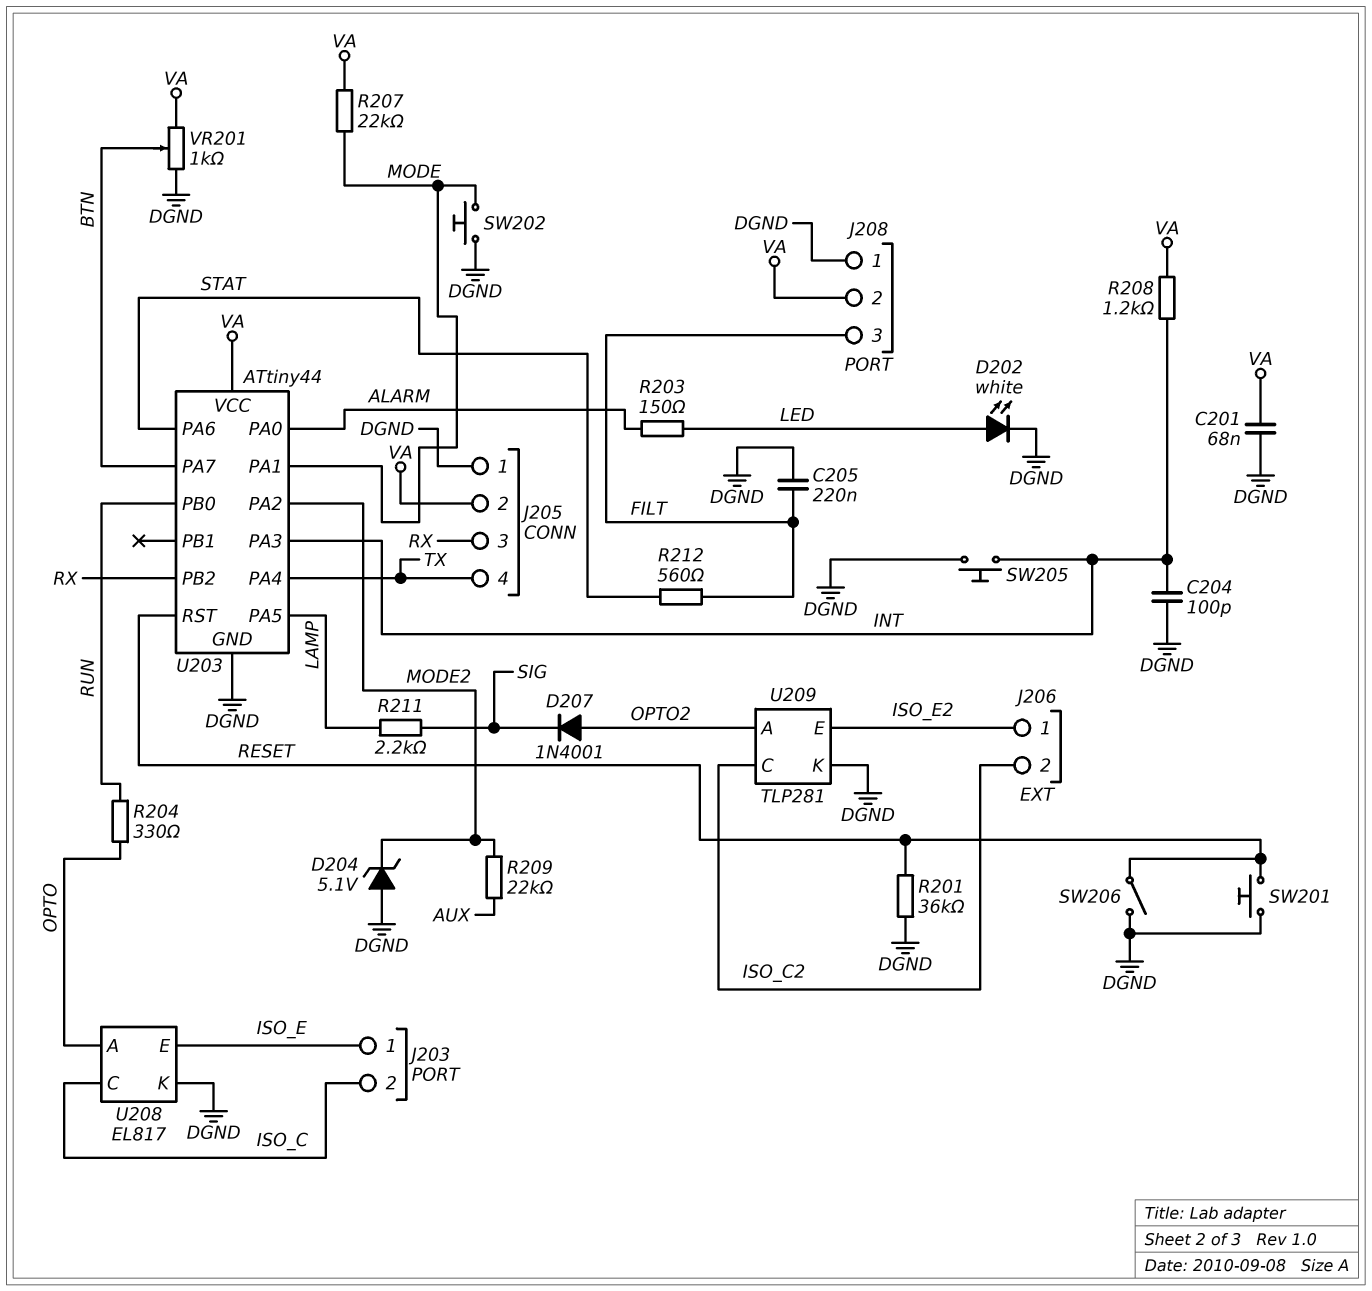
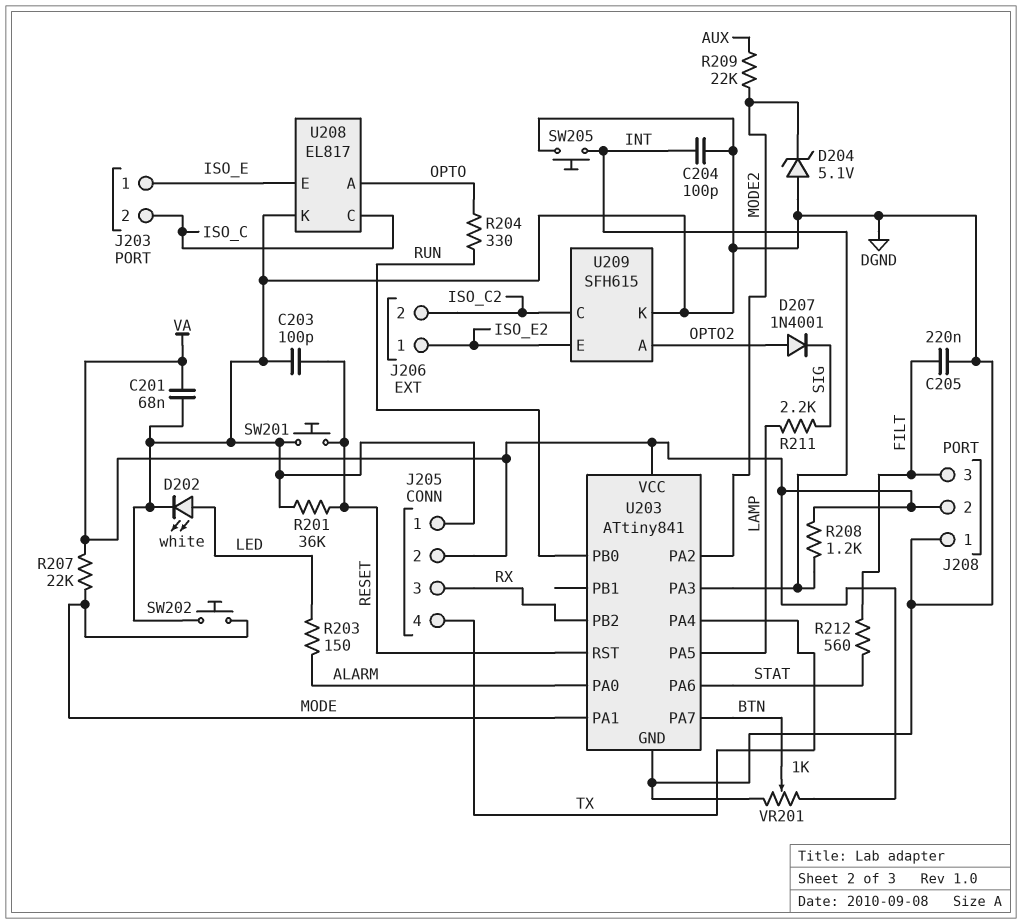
C203: none -> 100pF (DGND, RESET)
SW206: switch (DGND, RESET) -> none
U203: ATtiny44 -> ATtiny841
U209: TLP281 -> SFH615

